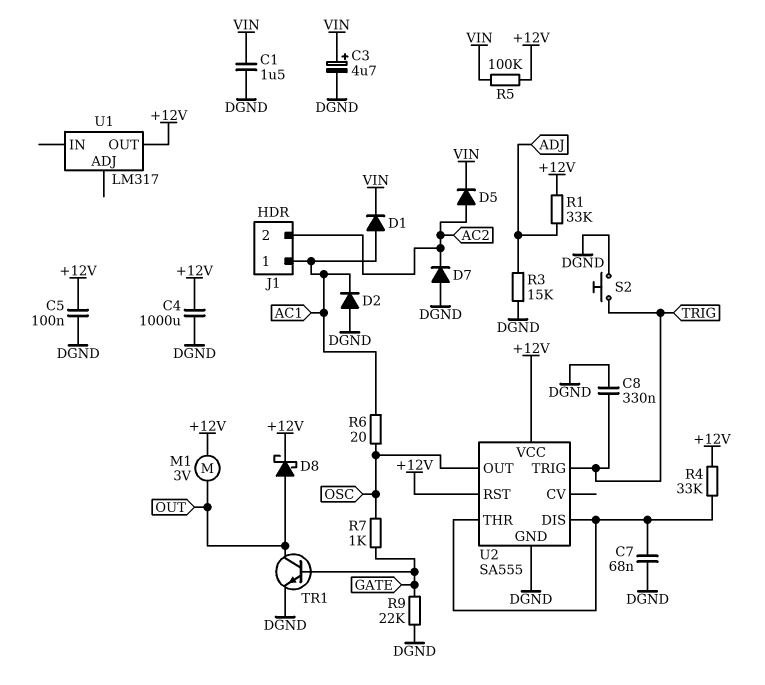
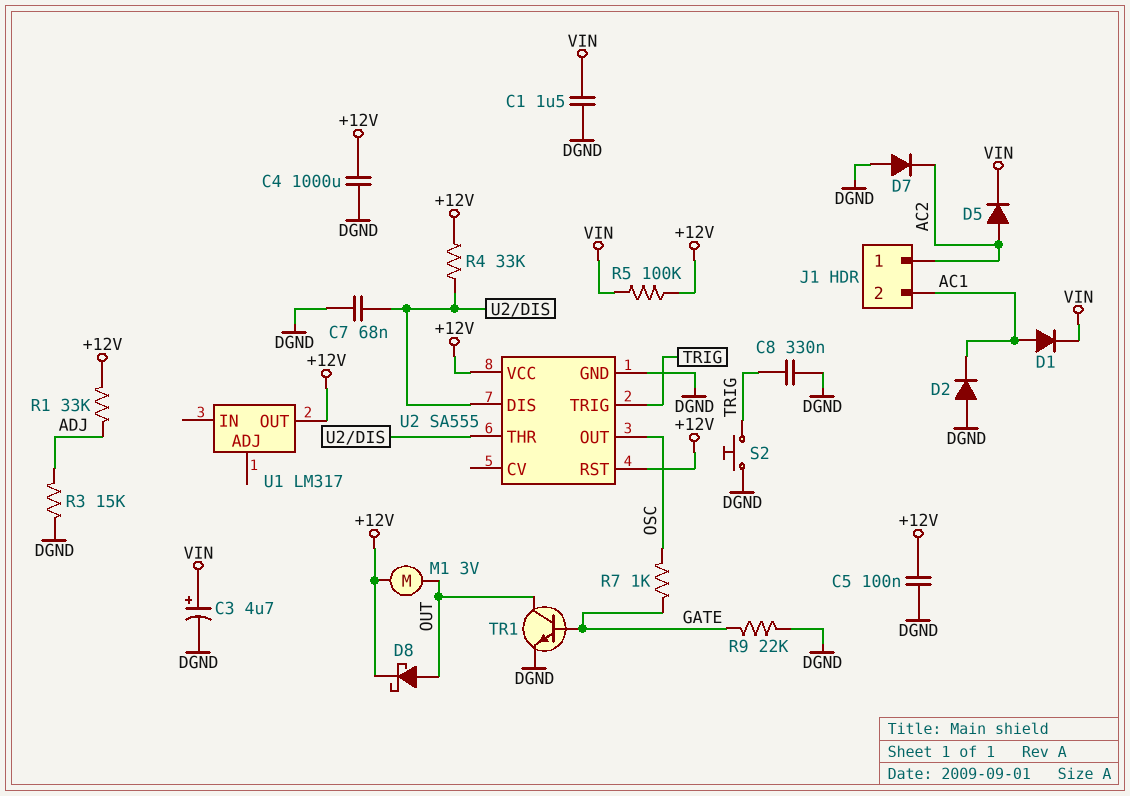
J1 pin 1: AC1 -> AC2
J1 pin 2: AC2 -> AC1
R6: 20 (AC1, OSC) -> none

